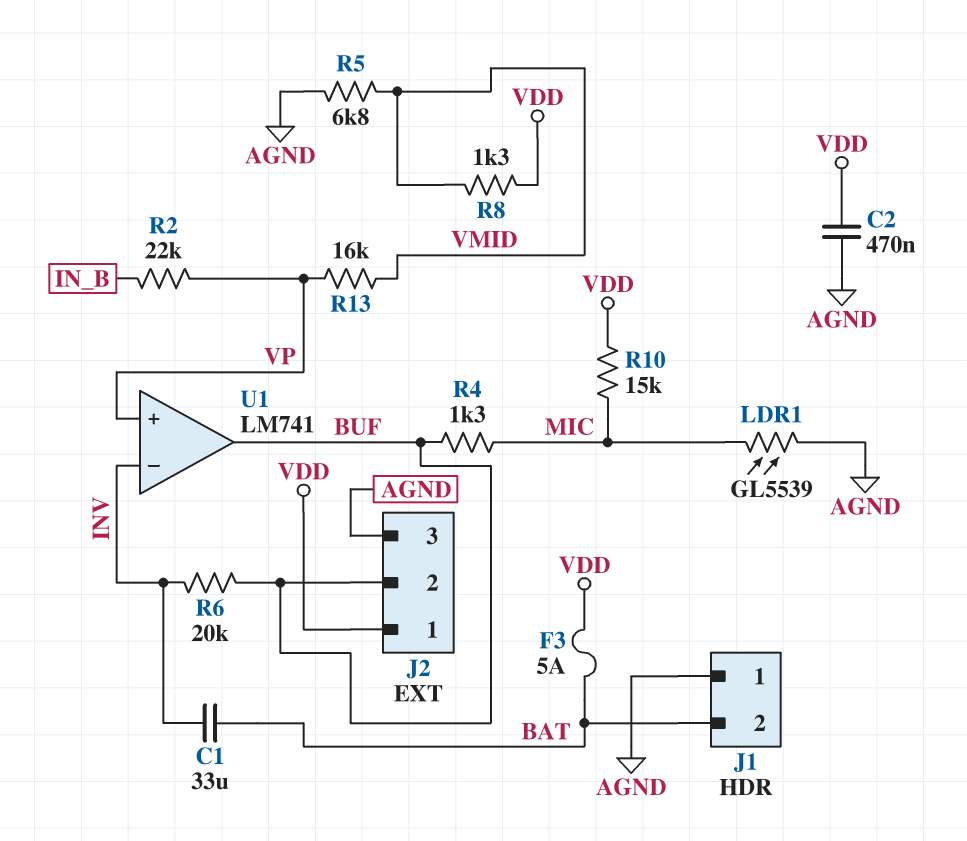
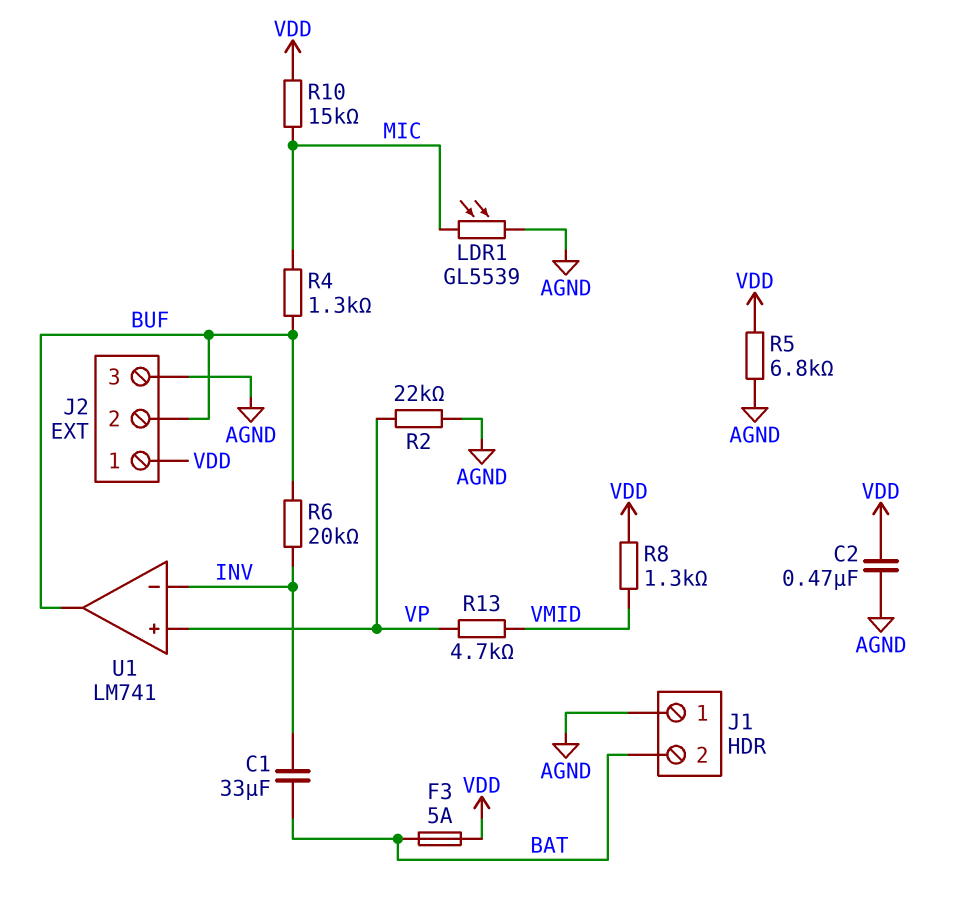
R2: 22k (IN_B, VP) -> 22k (AGND, VP)
R5: 6.8k (AGND, VMID) -> 6.8k (AGND, VDD)
R13: 16k (VMID, VP) -> 4.7k (VMID, VP)

